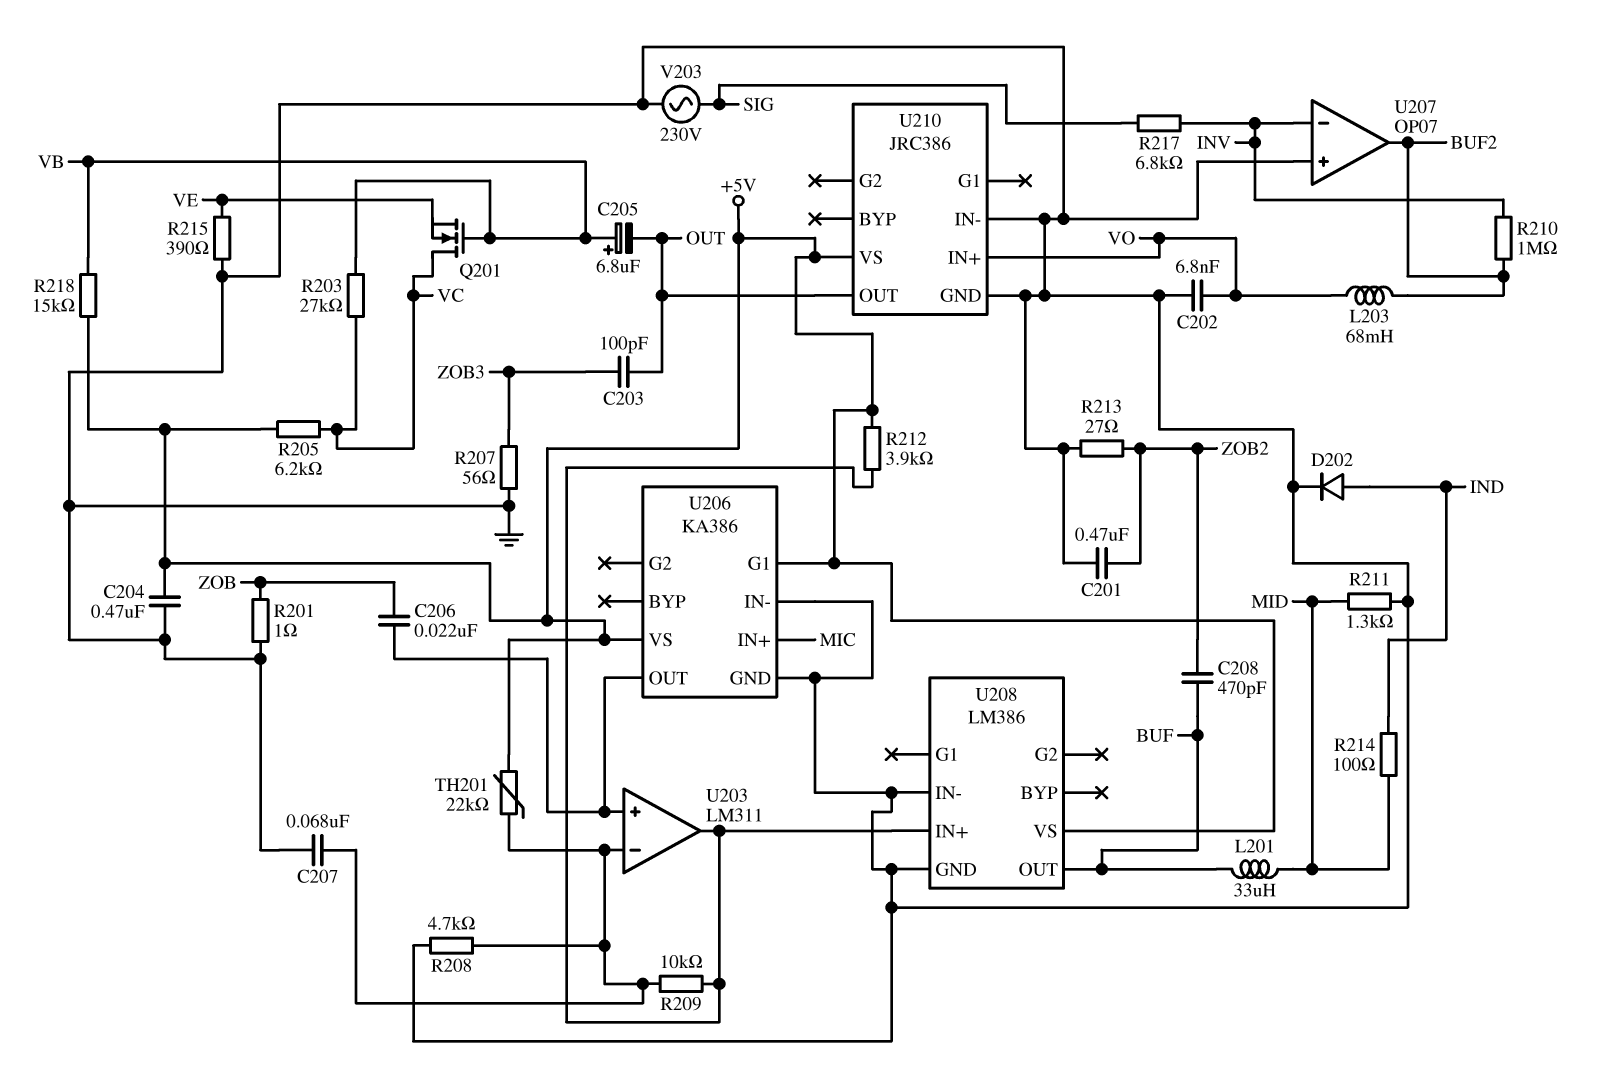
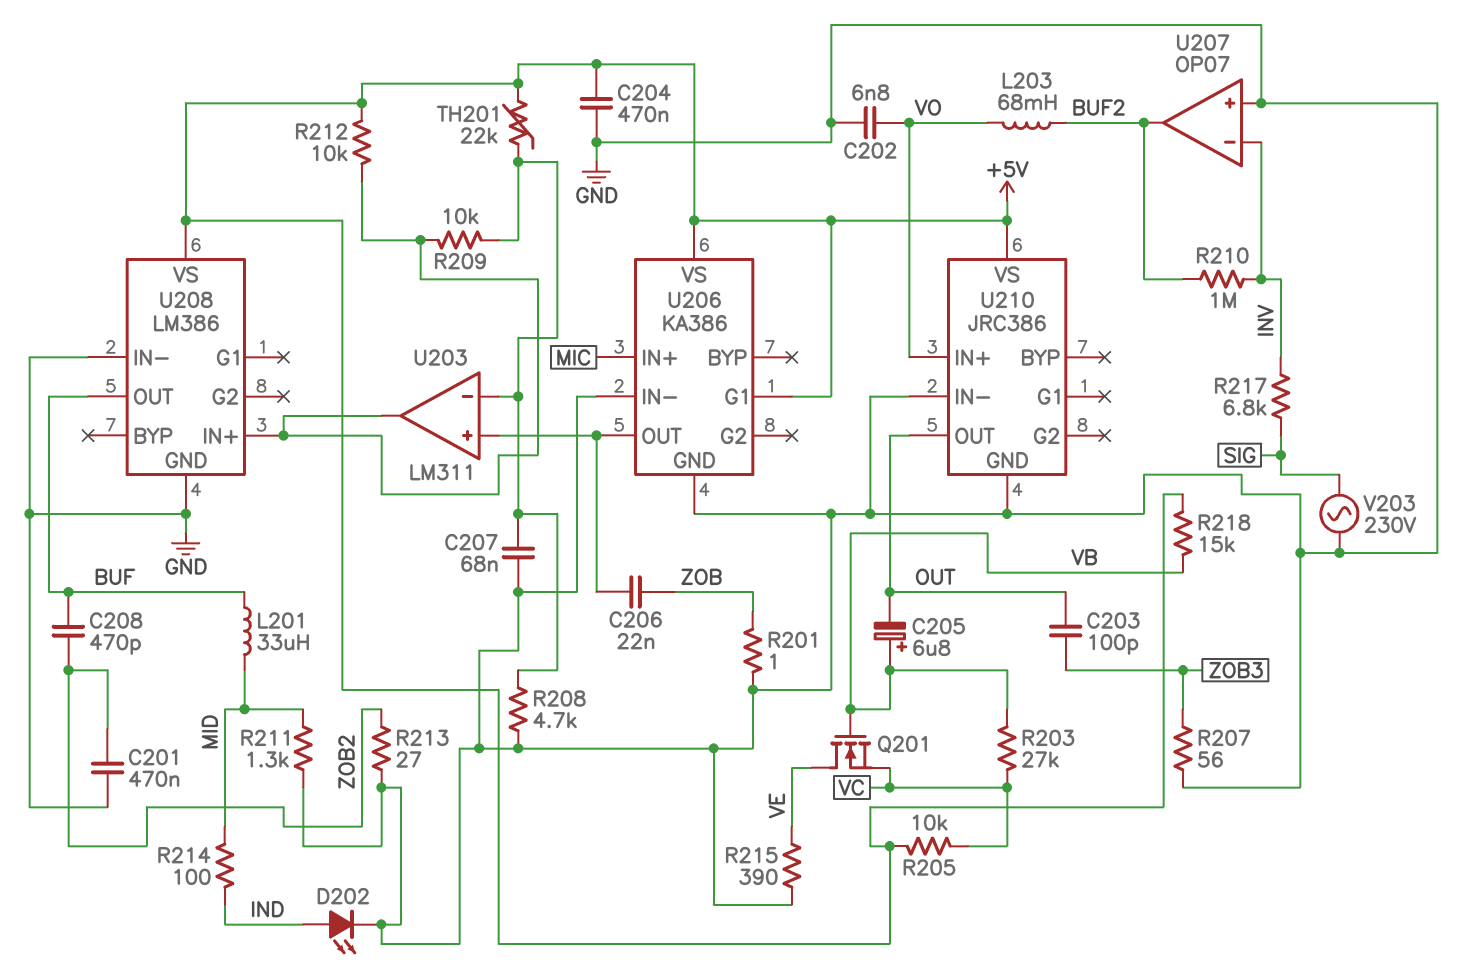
D202: diode (A IND, K GND) -> LED (A IND, K GND)
Q201: NMOS (G VB, D VC, S VE) -> NMOS (G VB, D VE, S VC)
R205: 6.2k (+5V, VC) -> 10k (+5V, VC)
R212: 3.9k (+5V, U203/out) -> 10k (+5V, U203/out)

